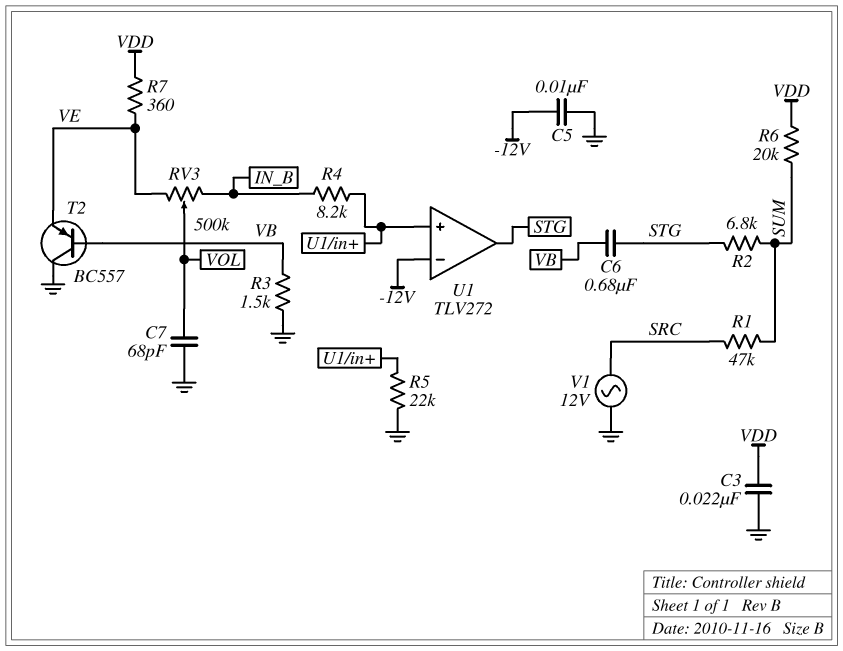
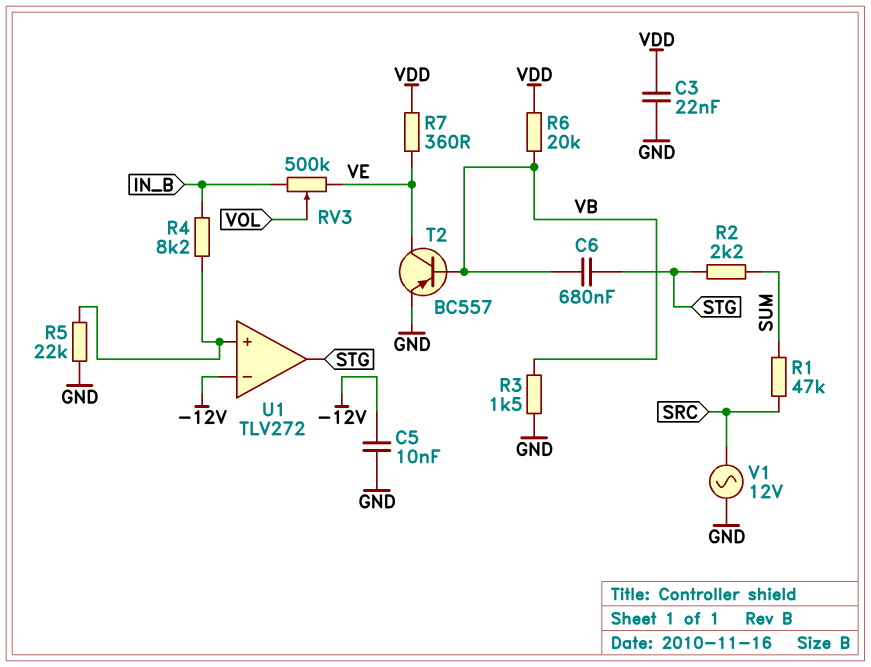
C7: 68pF (GND, VOL) -> none
R2: 6.8k (STG, SUM) -> 2.2k (STG, SUM)
R6: 20k (SUM, VDD) -> 20k (VB, VDD)
T2: PNP BC557 (B VB, C GND, E VE) -> PNP BC557 (B VB, C VE, E GND)

